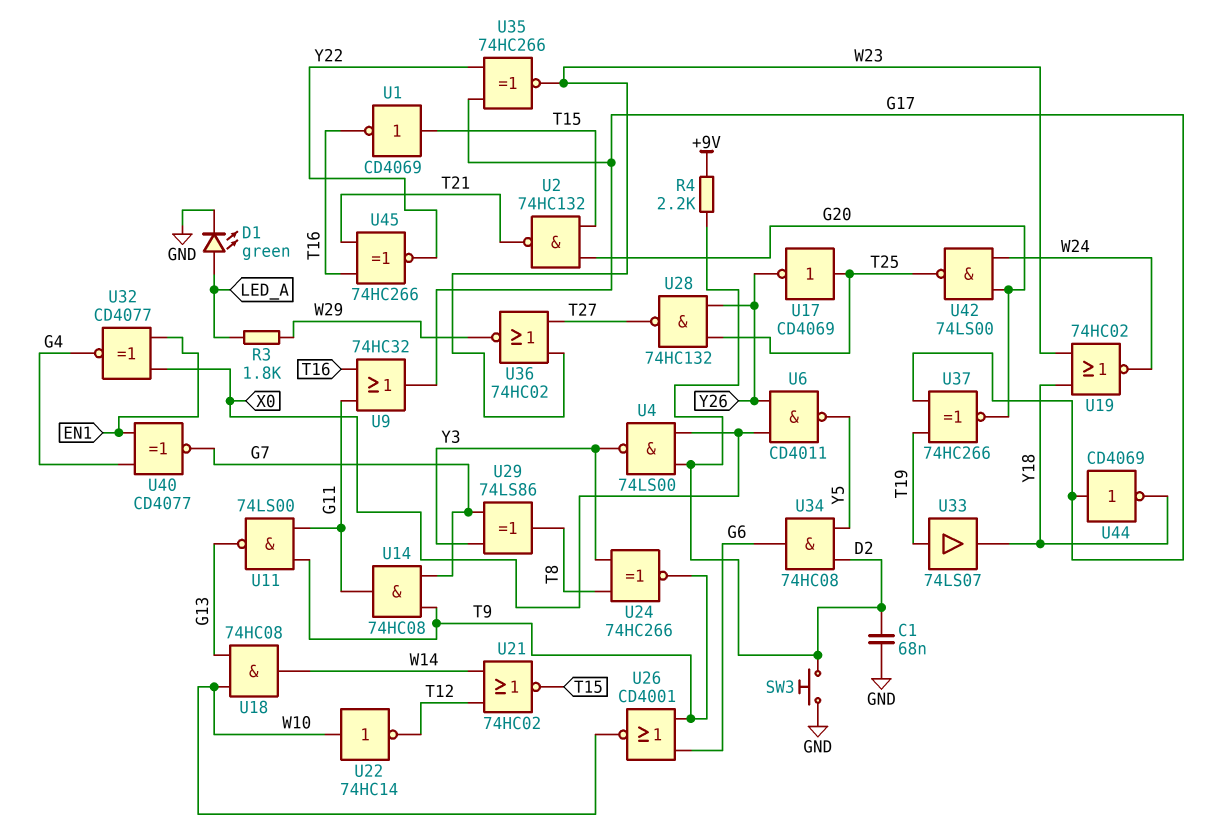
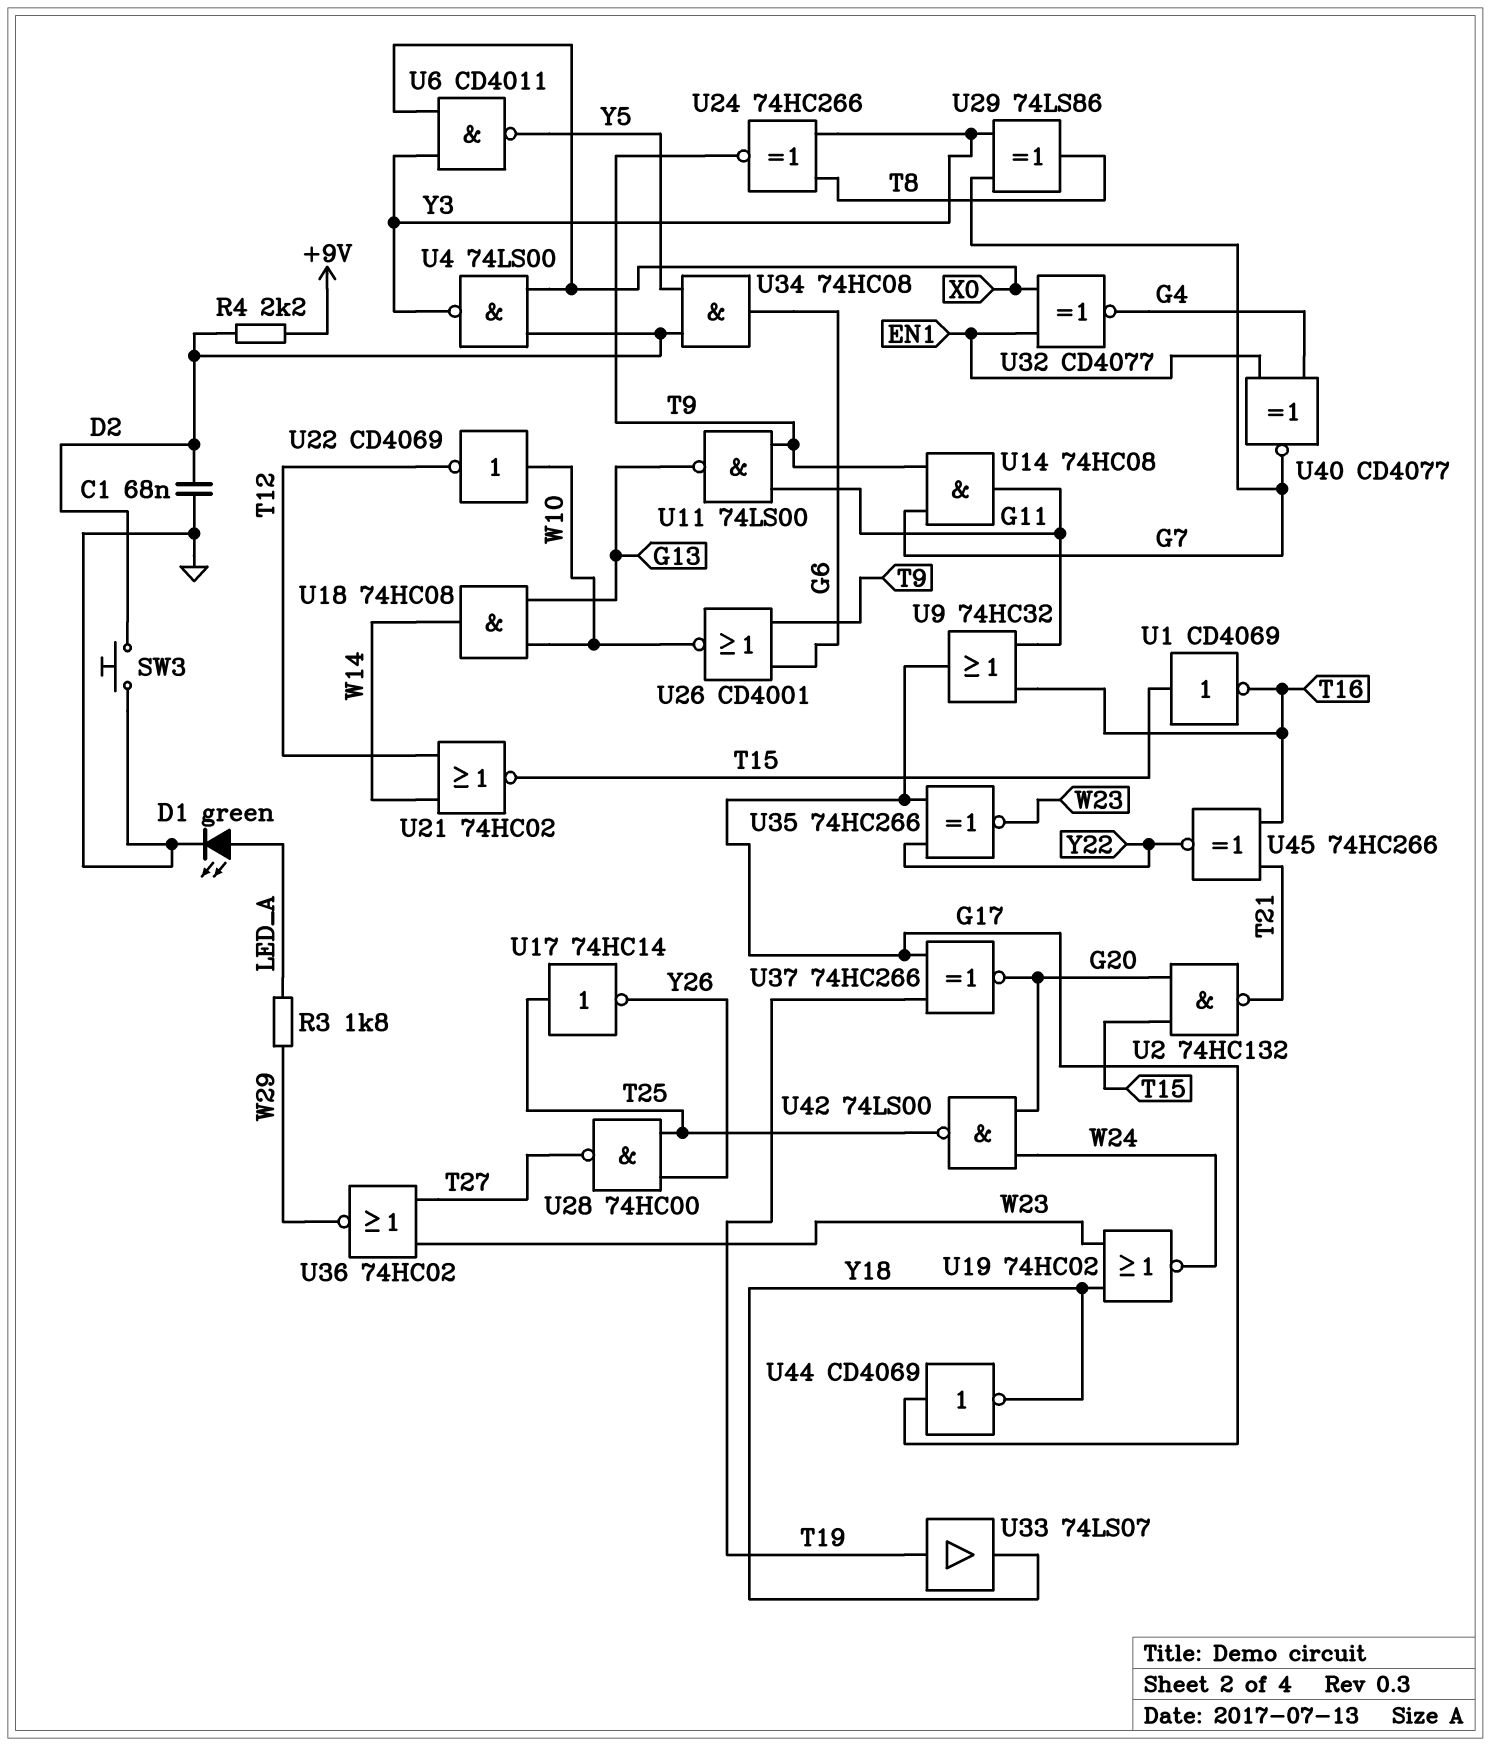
U6: NAND CD4011 (in X0, in Y26, out Y5) -> NAND CD4011 (in X0, in Y3, out Y5)
U17: NOT CD4069 (in T25, out Y26) -> NOT 74HC14 (in T25, out Y26)
U22: NOT 74HC14 (in W10, out T12) -> NOT CD4069 (in W10, out T12)
U28: NAND 74HC132 (in T25, in Y26, out T27) -> NAND 74HC00 (in T25, in Y26, out T27)

